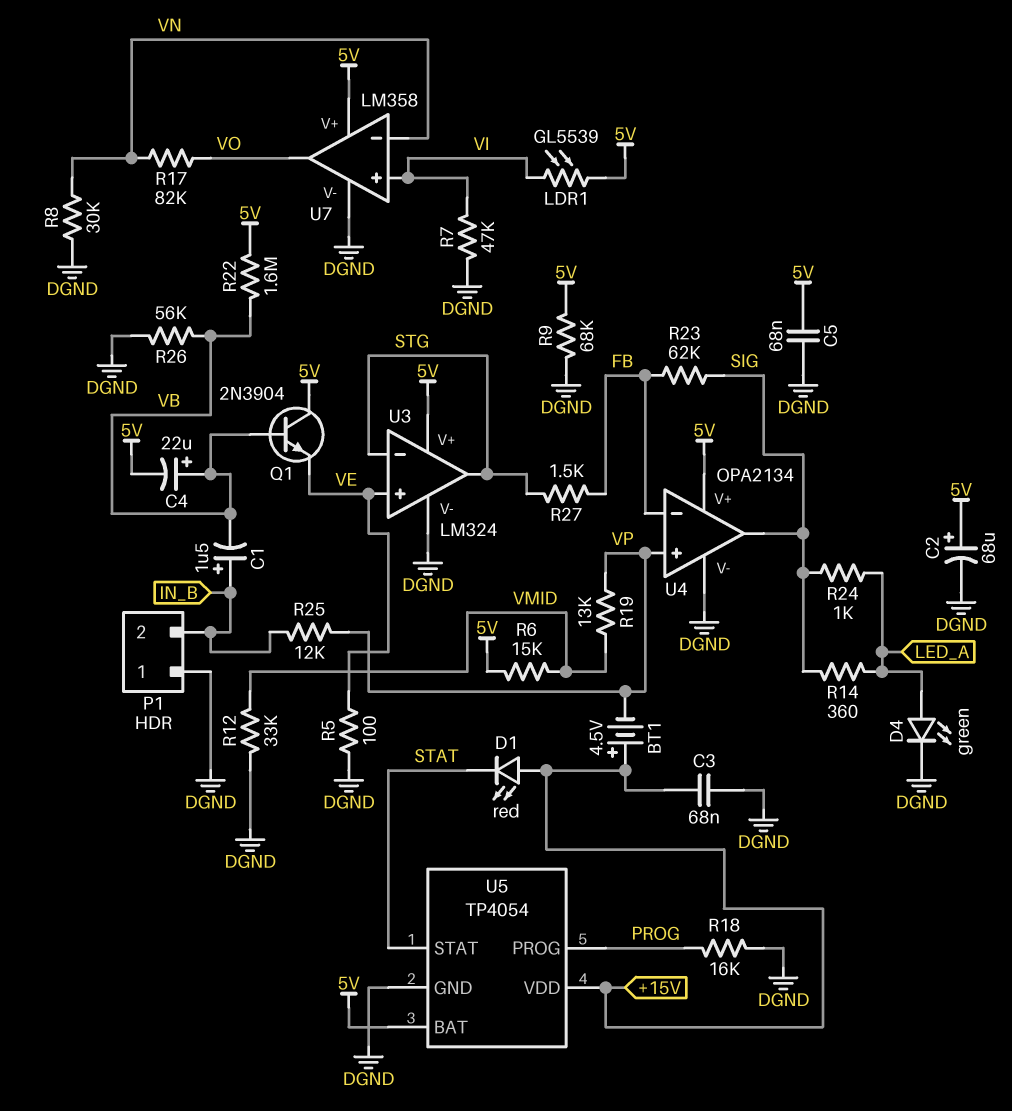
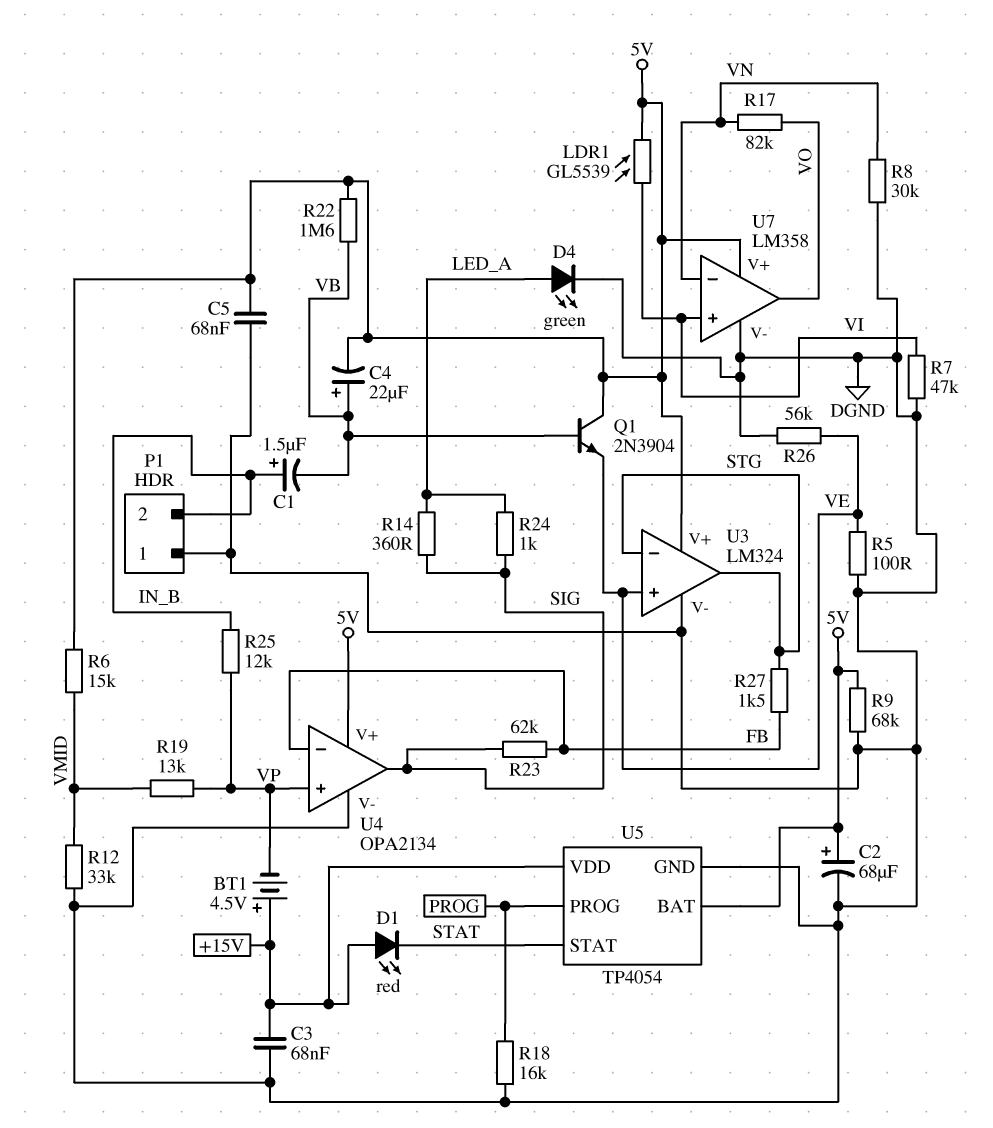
R26: 56k (DGND, VB) -> 56k (DGND, VE)

